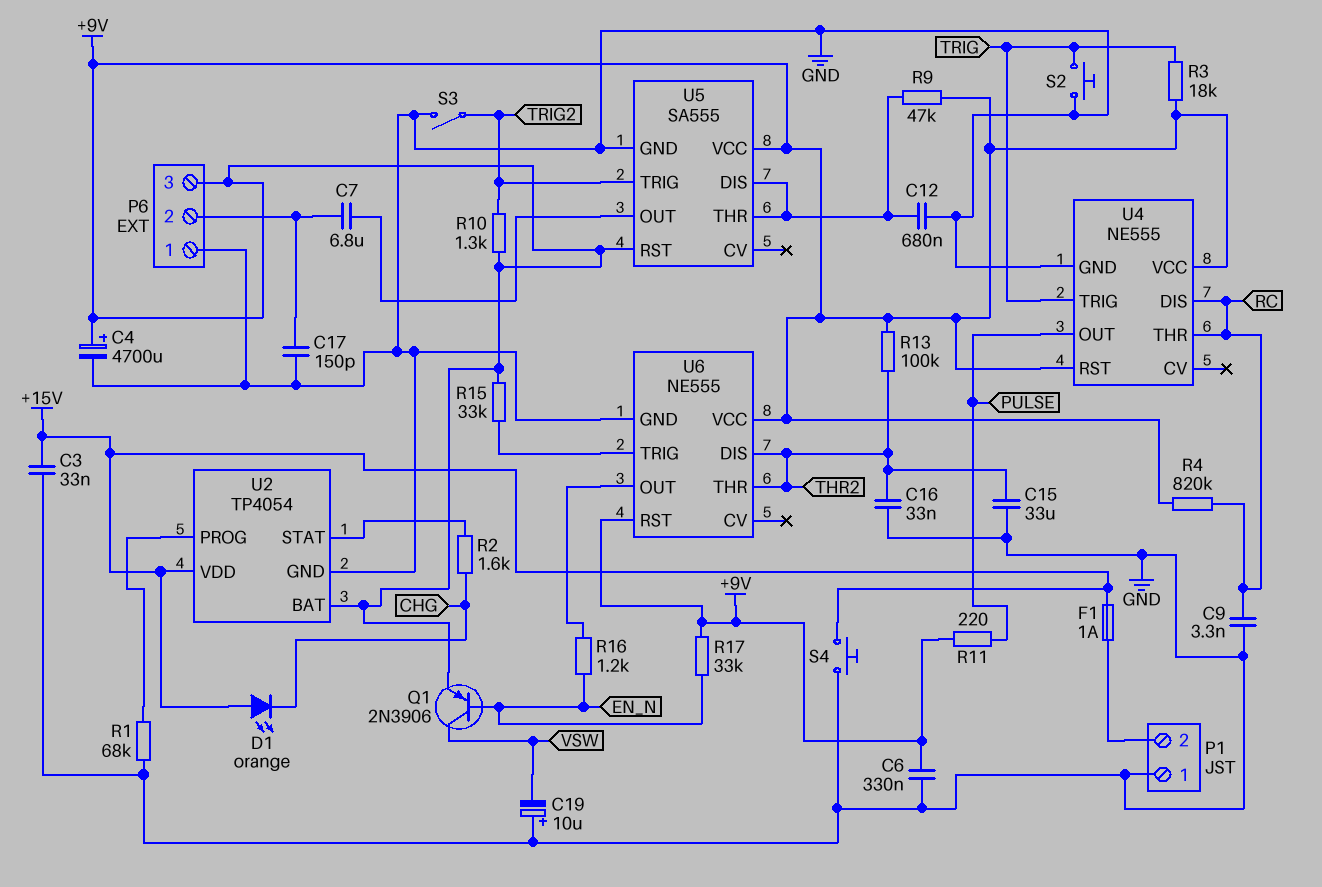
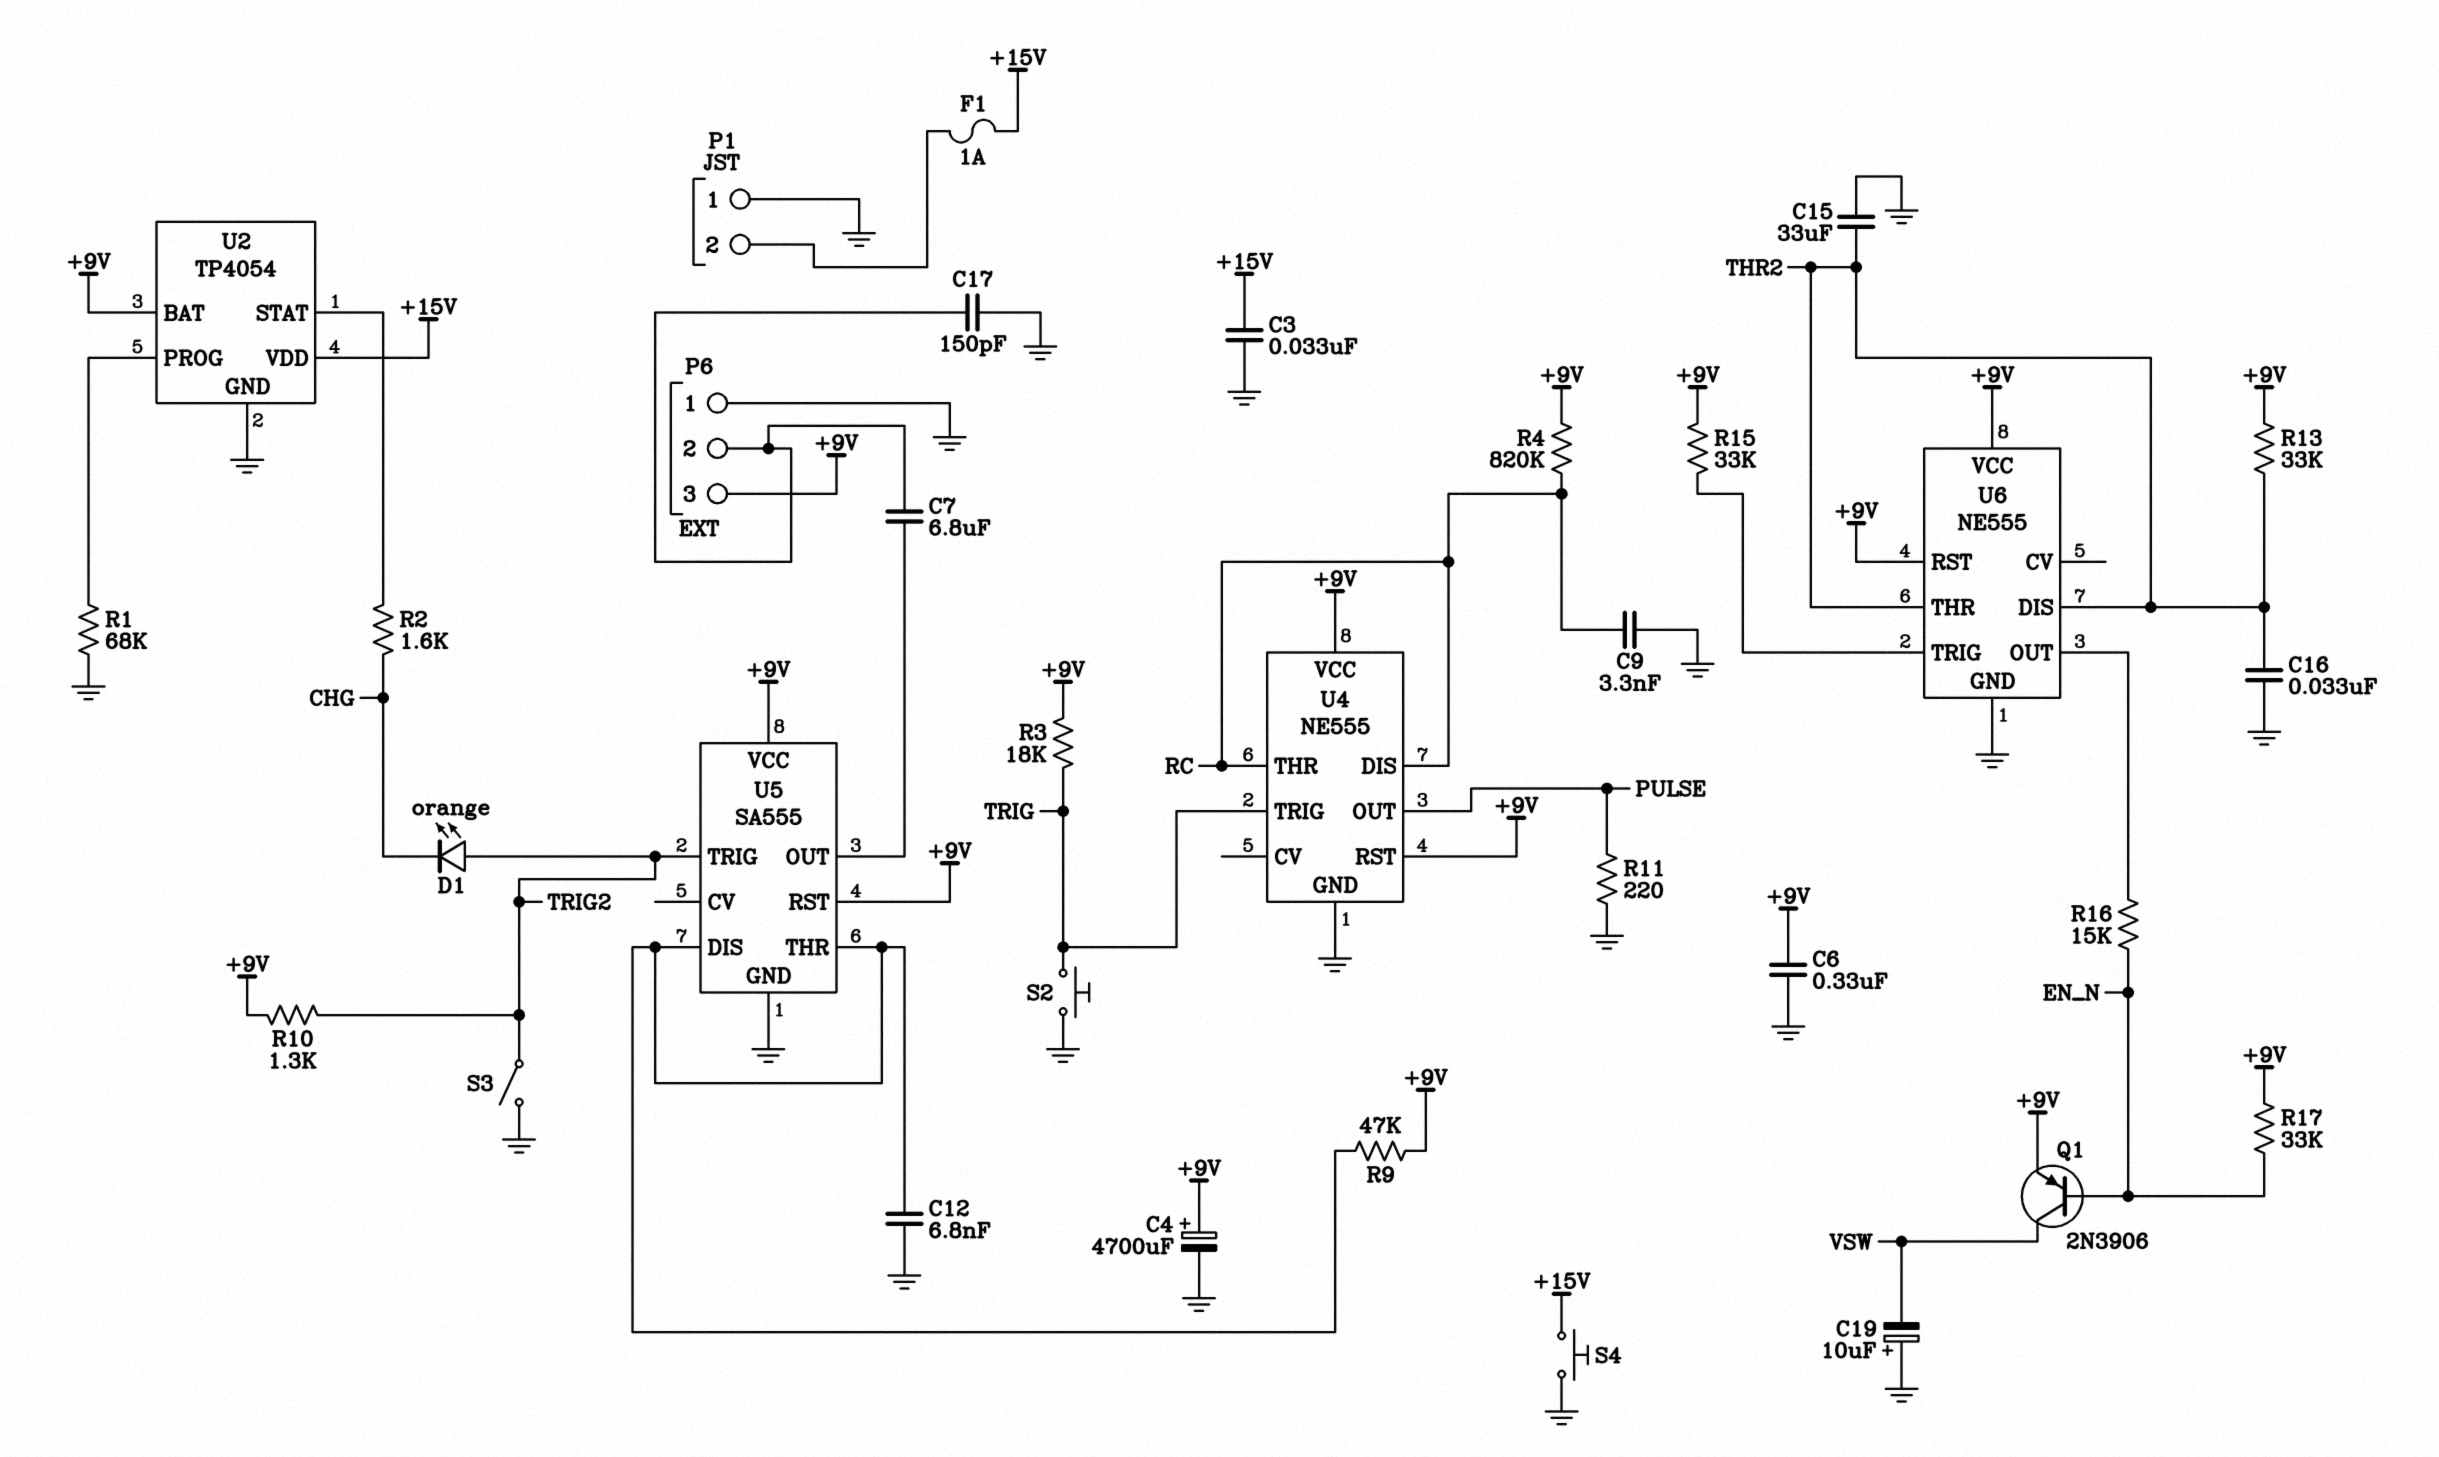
C12: 680nF (GND, U5/DIS) -> 6.8nF (GND, U5/DIS)
D1: LED orange (A +15V, K CHG) -> LED orange (A TRIG2, K CHG)
R11: 220 (+9V, PULSE) -> 220 (GND, PULSE)
R13: 100k (+9V, THR2) -> 33k (+9V, THR2)
R16: 1.2k (EN_N, U6/OUT) -> 15k (EN_N, U6/OUT)

